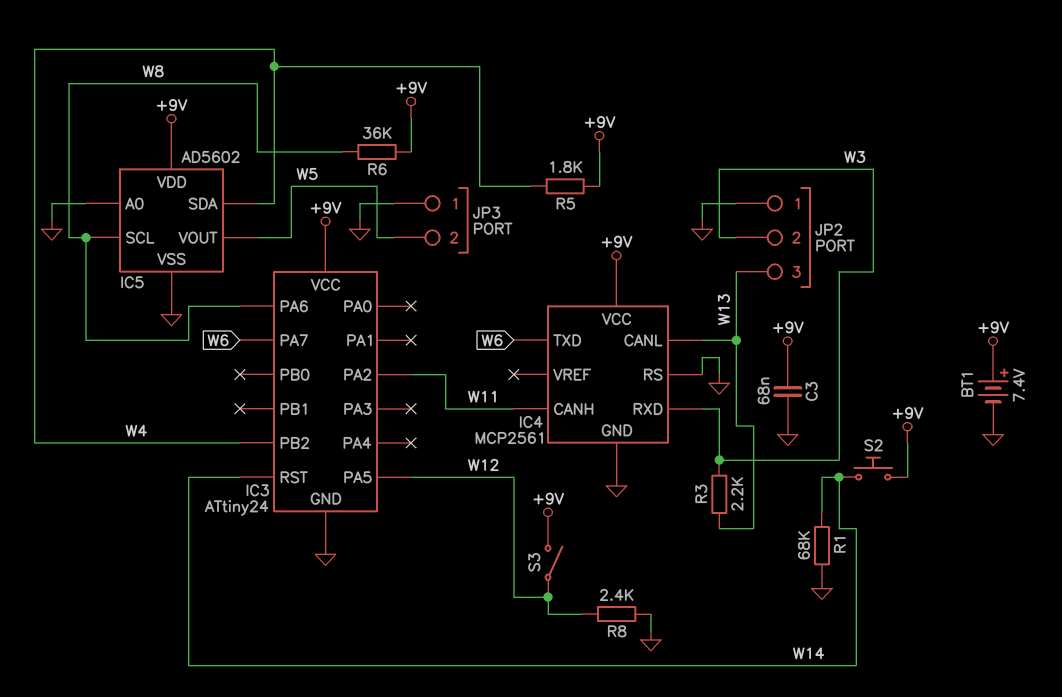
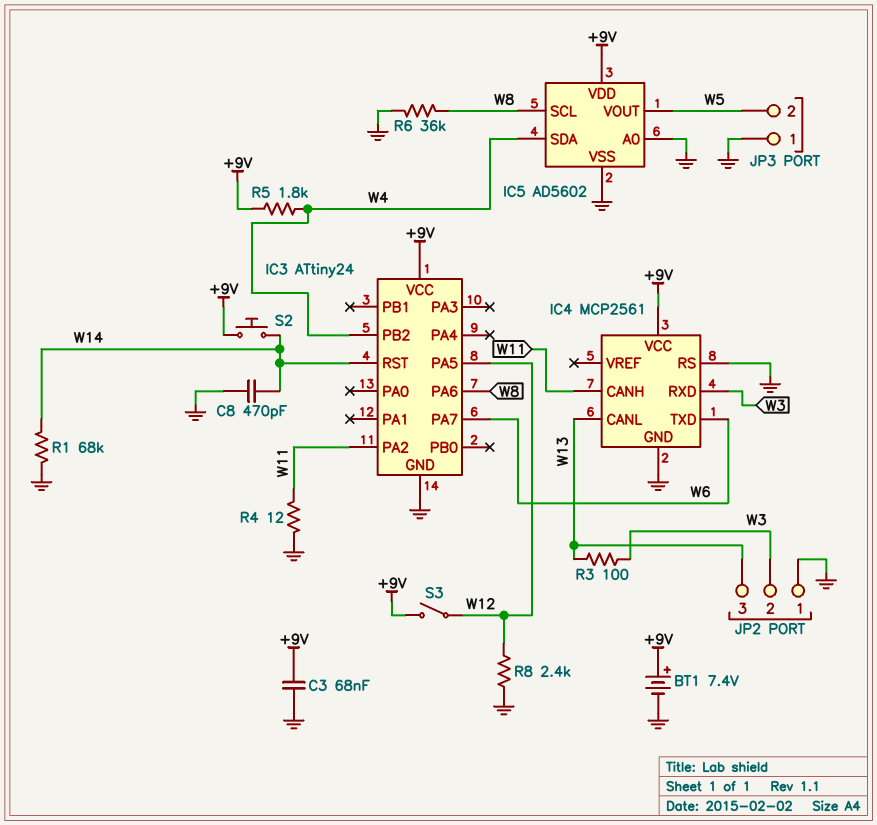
C8: none -> 470pF (GND, W14)
R3: 2.2k (W3, W13) -> 100 (W3, W13)
R4: none -> 12 (GND, W11)
R6: 36k (+9V, W8) -> 36k (GND, W8)

